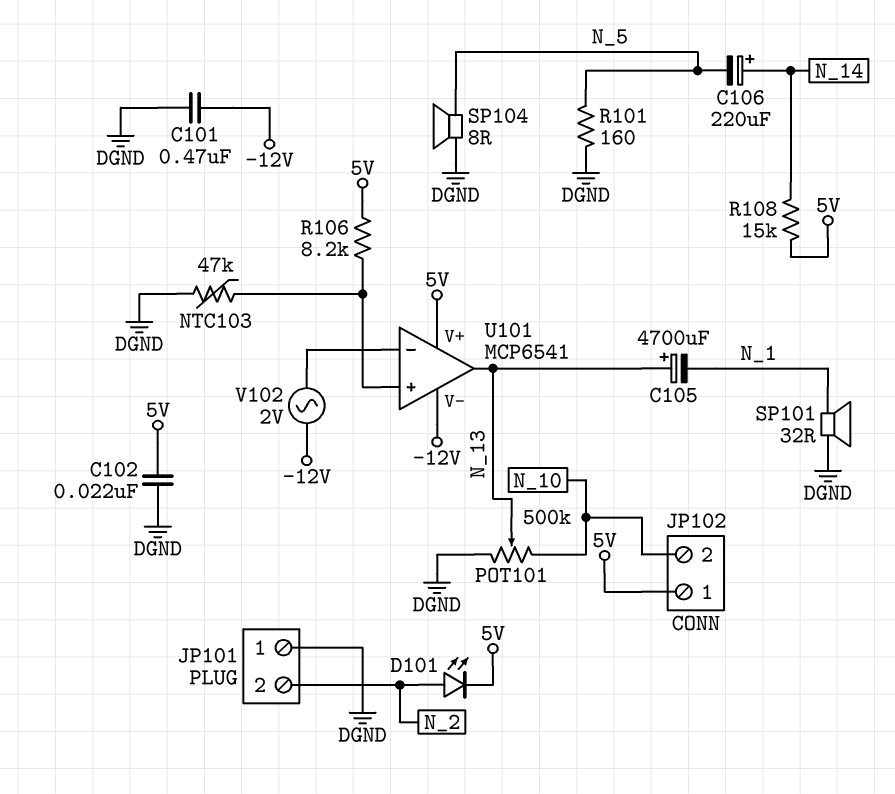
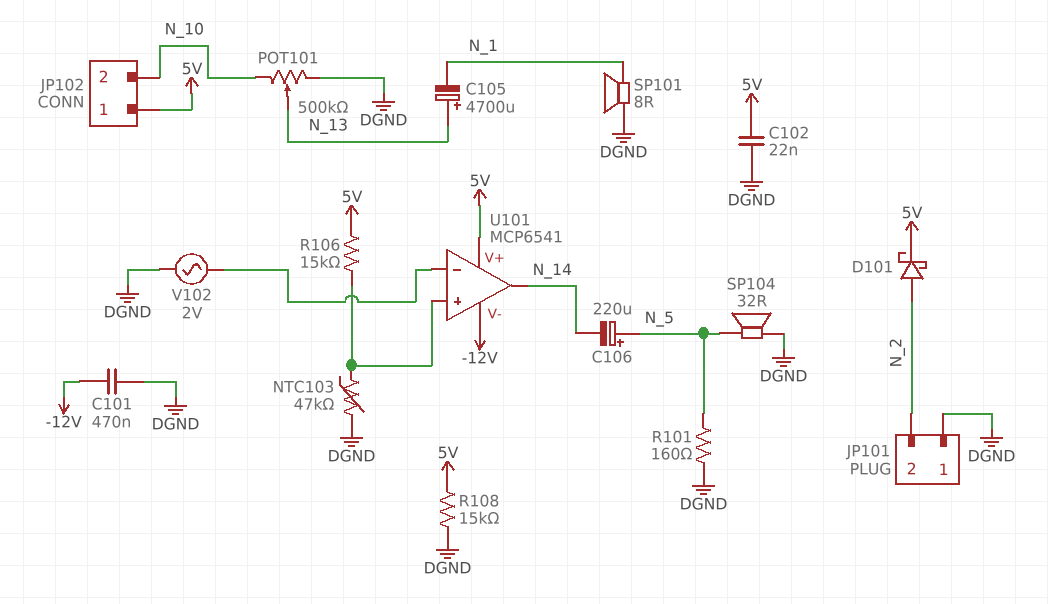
C106: 220uF (plus N_14, minus N_5) -> 220uF (plus N_5, minus N_14)
D101: LED (A N_2, K 5V) -> schottky (A N_2, K 5V)
R106: 8.2k (5V, U101/in+) -> 15k (5V, U101/in+)
R108: 15k (5V, N_14) -> 15k (5V, DGND)
SP101: speaker 32R (DGND, N_1) -> speaker 8R (DGND, N_1)
SP104: speaker 8R (DGND, N_5) -> speaker 32R (DGND, N_5)
U101 pin out: N_13 -> N_14
V102: AC 2V (-12V, U101/in-) -> AC 2V (DGND, U101/in-)

